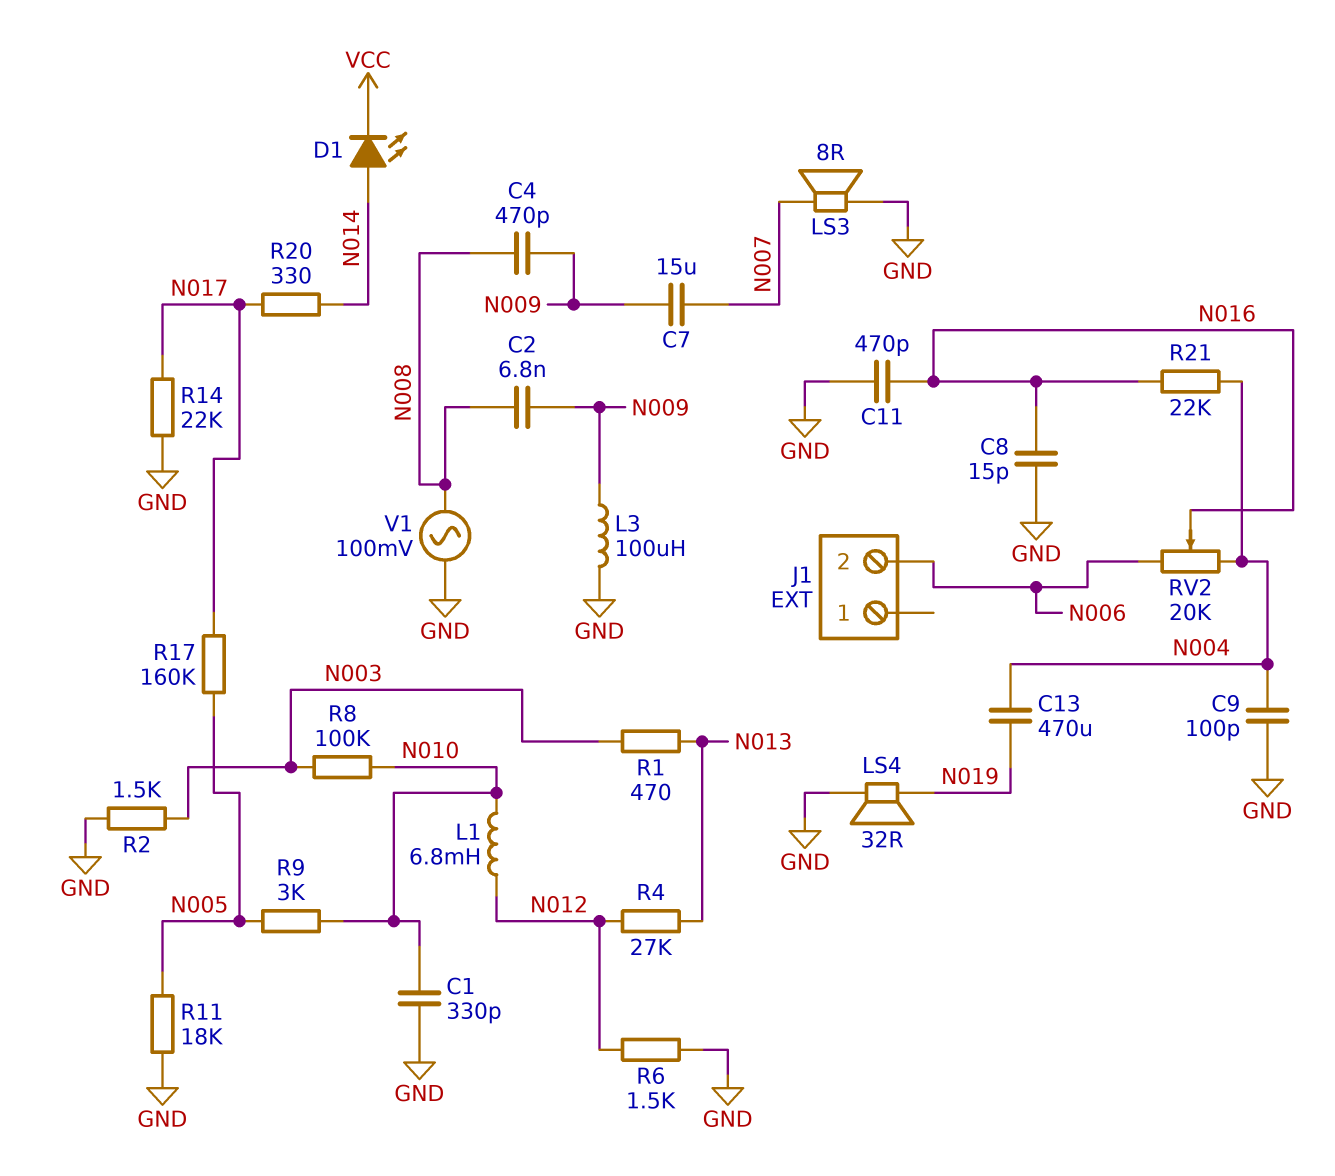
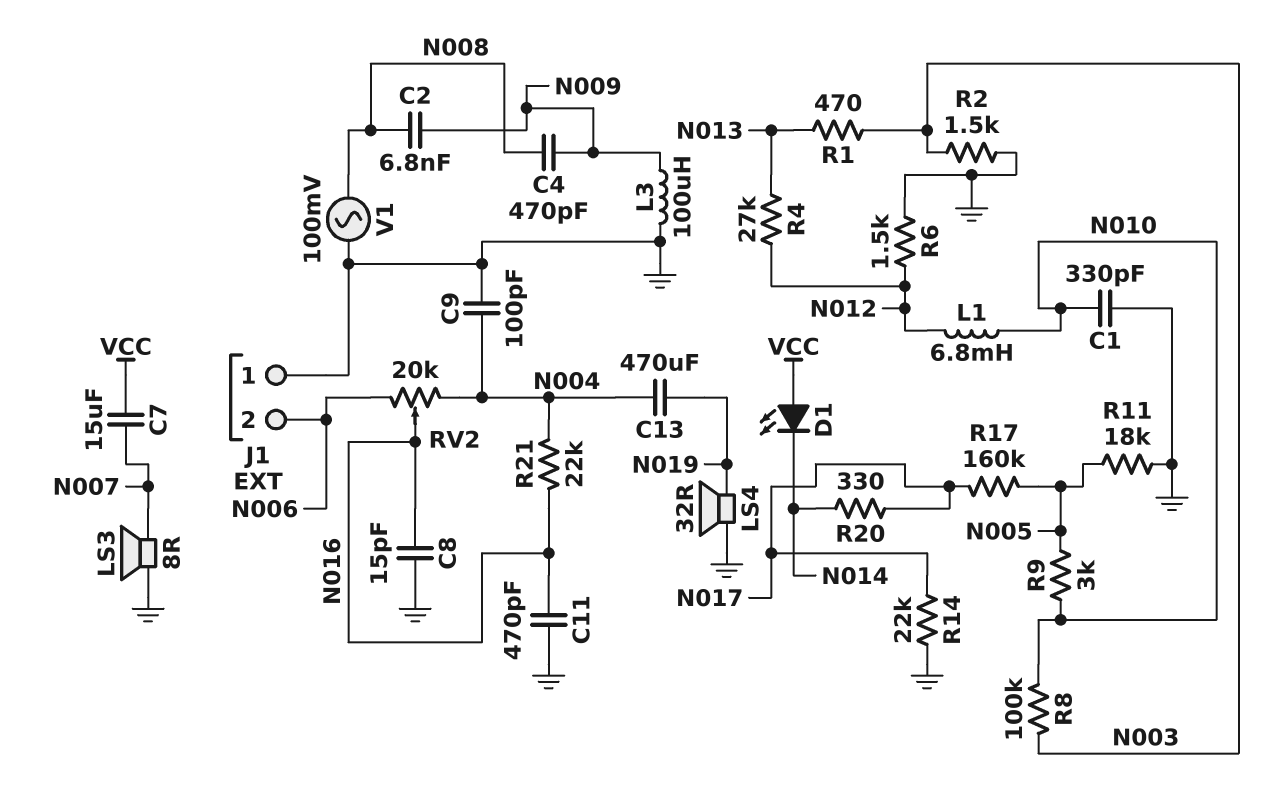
C7: 15uF (N007, N009) -> 15uF (N007, VCC)
D1: LED (A N014, K VCC) -> LED (A VCC, K N014)
J1 pin 1: none -> GND

